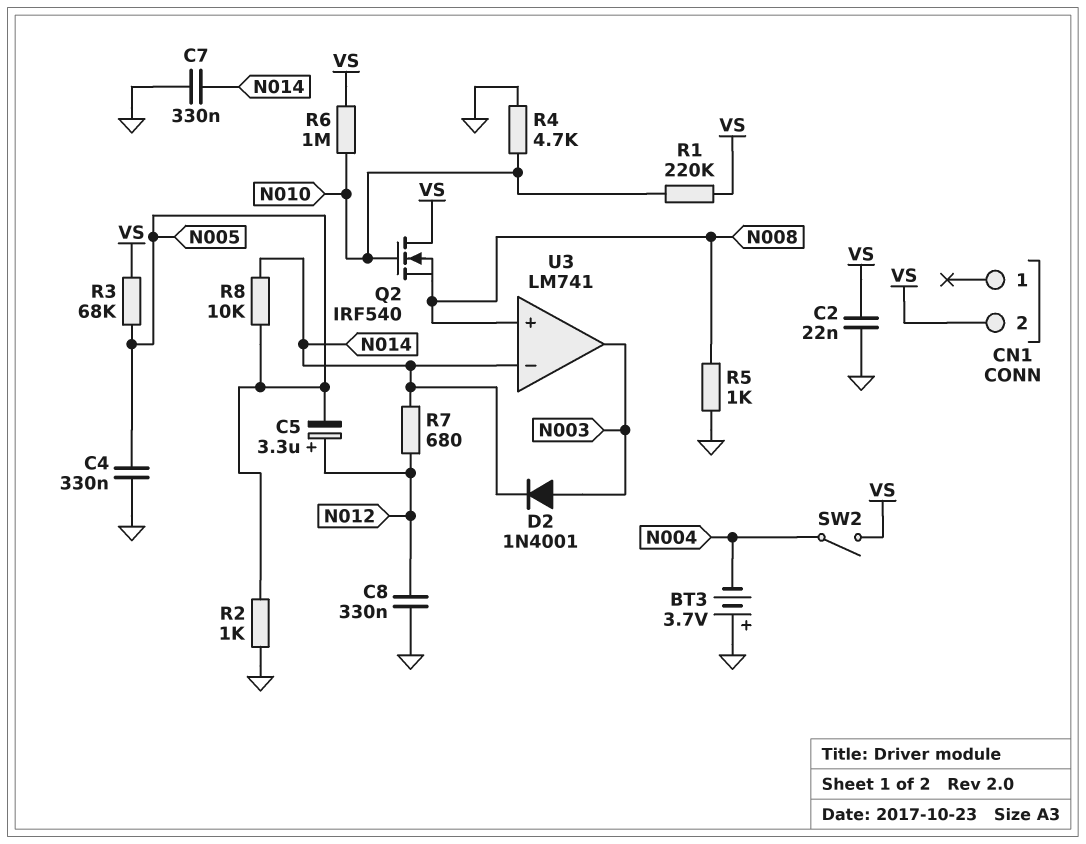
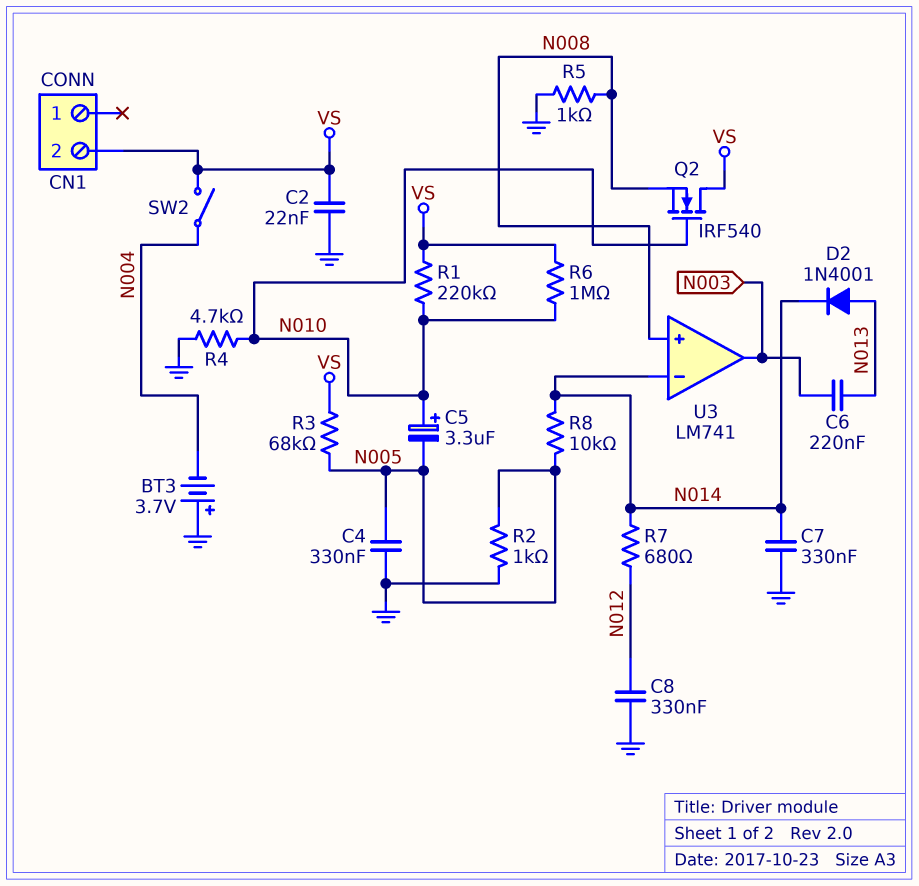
C5: 3.3uF (plus N012, minus N005) -> 3.3uF (plus N010, minus N005)
C6: none -> 220nF (N003, N013)
D2: diode 1N4001 (A N003, K N014) -> diode 1N4001 (A N013, K N014)

